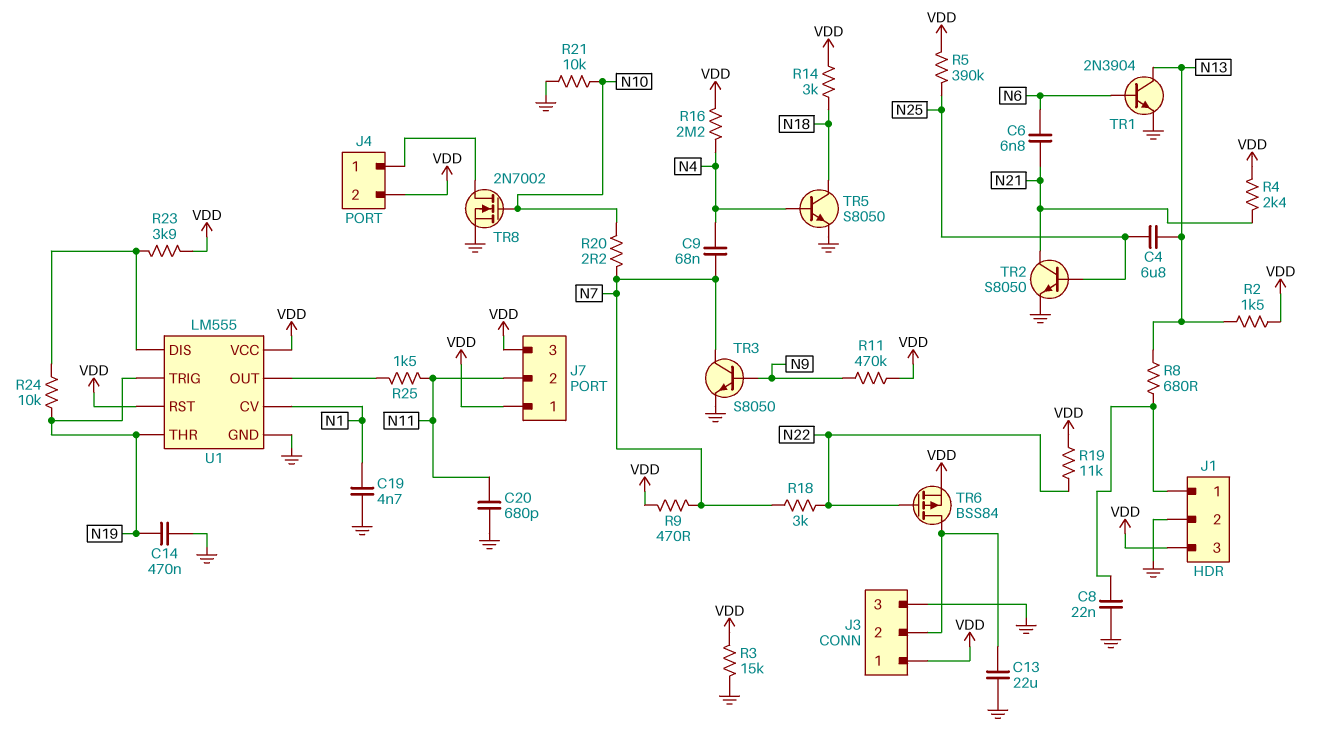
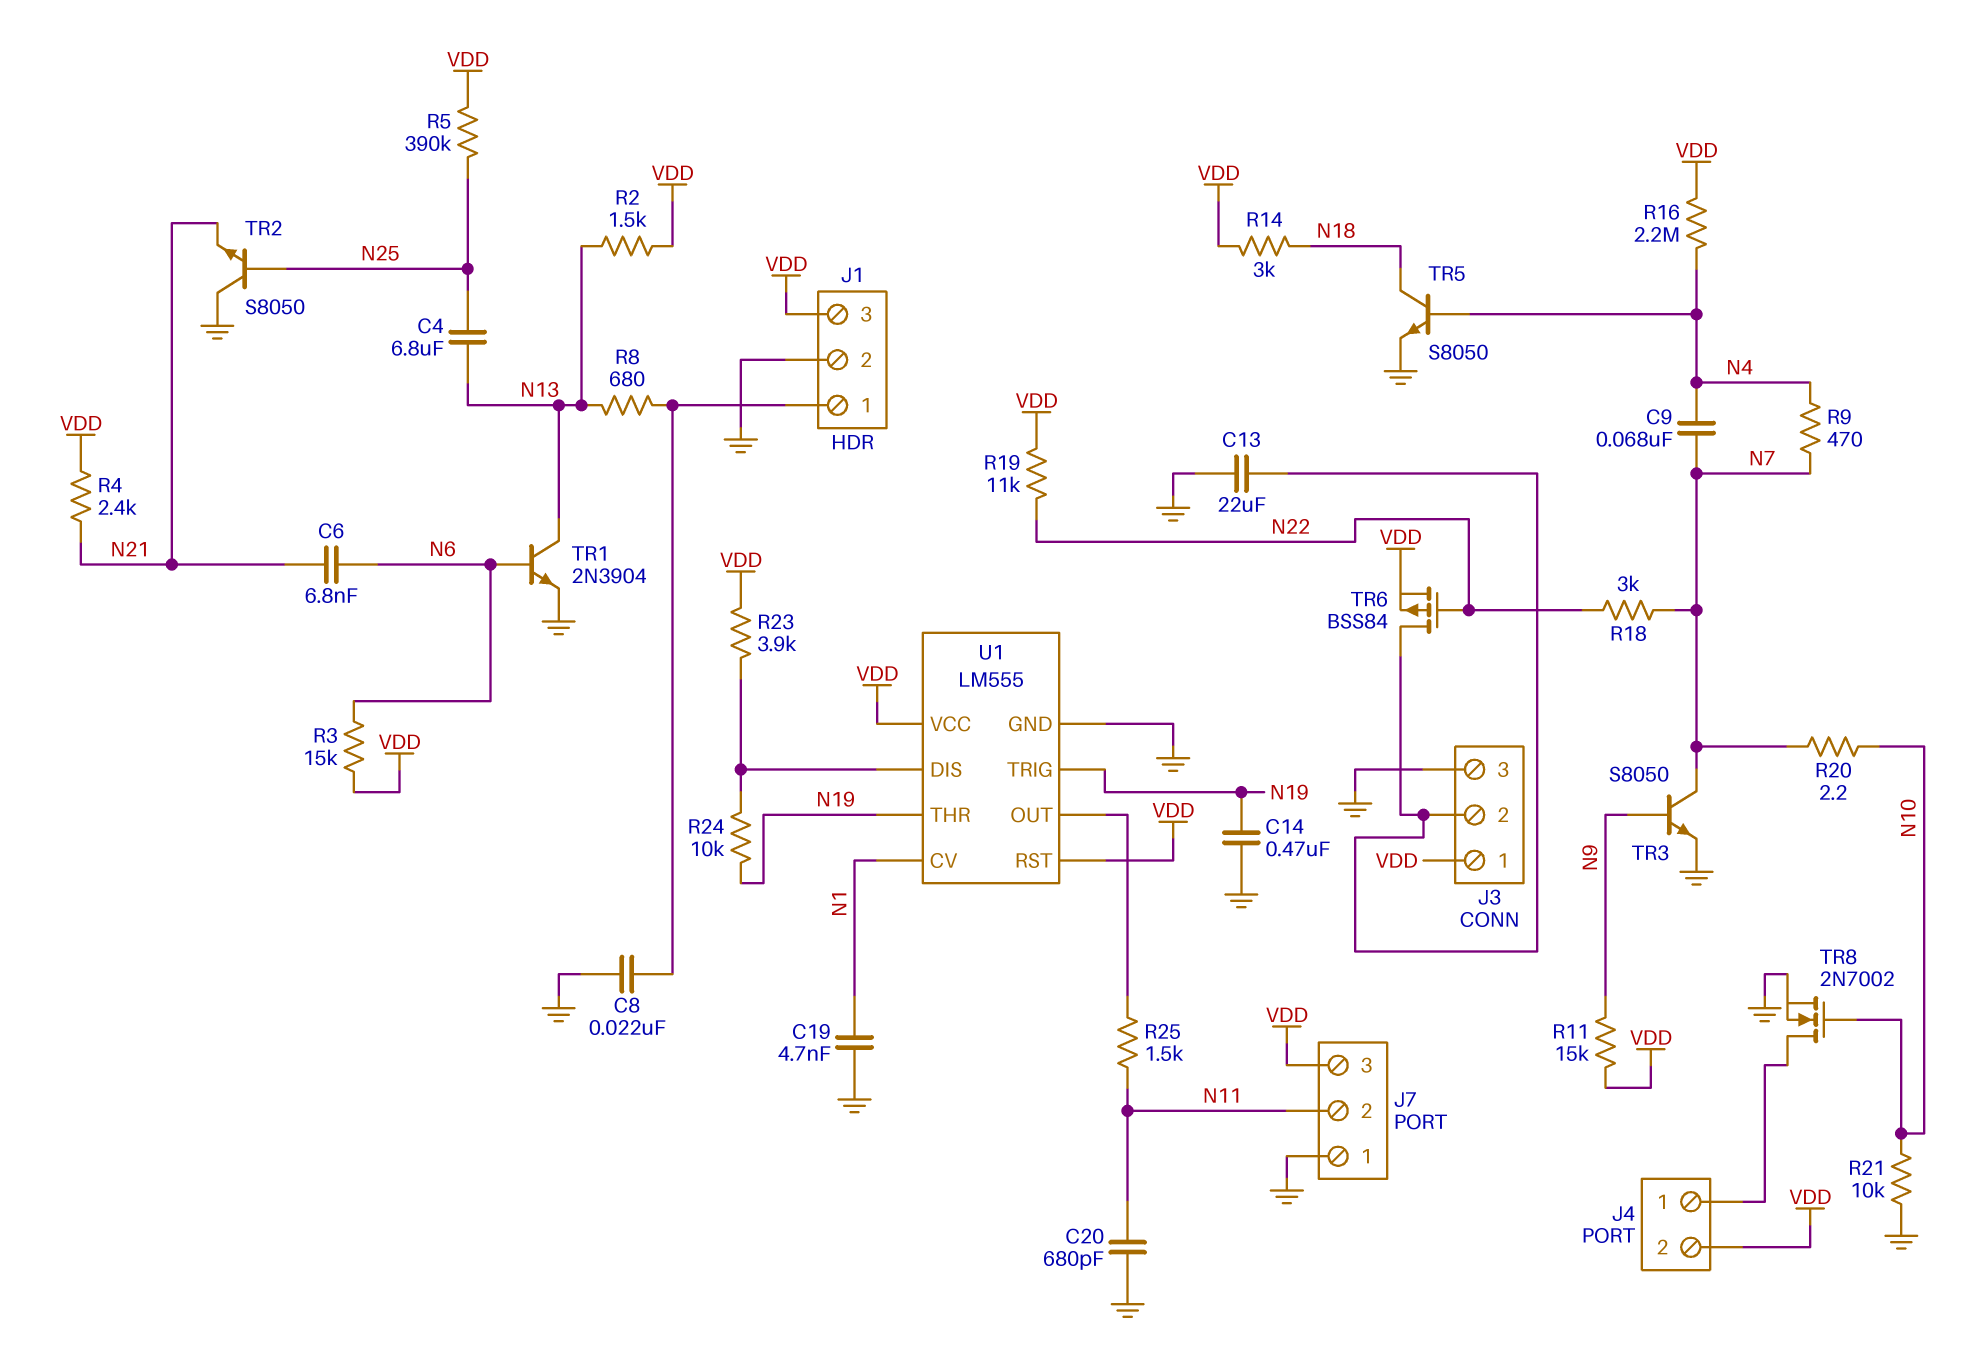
J7 pin 1: VDD -> GND
R3: 15k (GND, VDD) -> 15k (N6, VDD)
R9: 470 (N7, VDD) -> 470 (N4, N7)
R11: 470k (N9, VDD) -> 15k (N9, VDD)
TR2: NPN S8050 (B N25, C N21, E GND) -> NPN S8050 (B N25, C GND, E N21)

